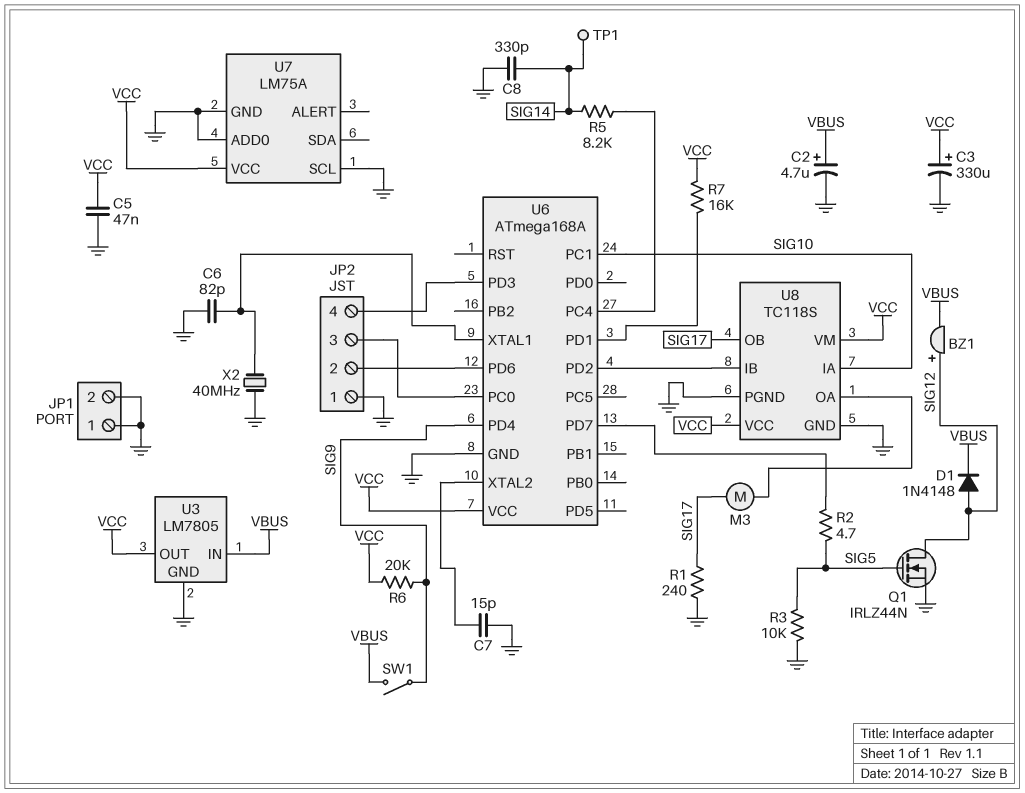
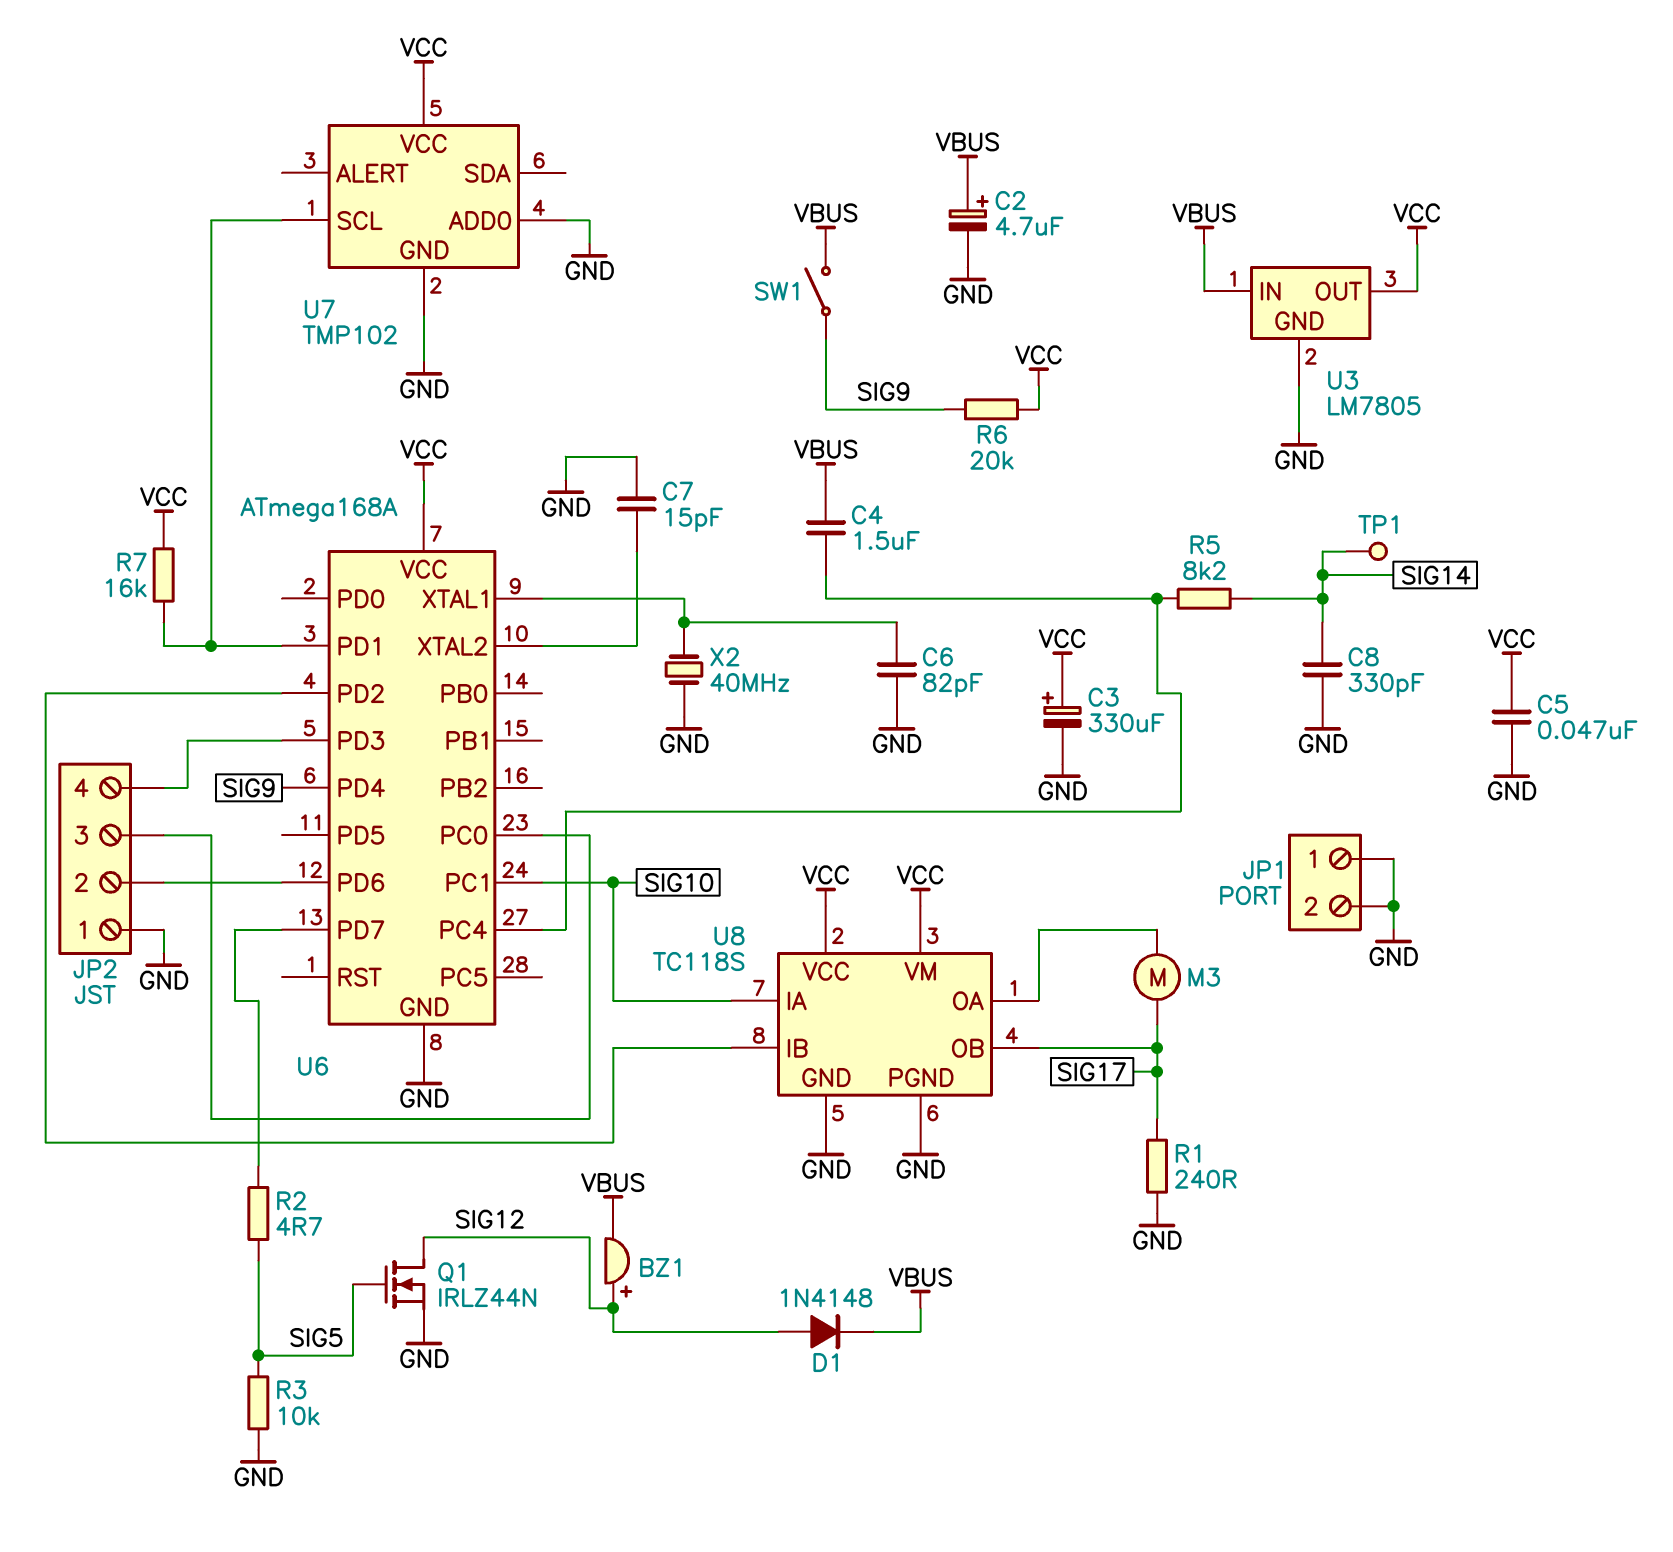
C4: none -> 1.5uF (U6/PC4, VBUS)
U7: LM75A -> TMP102
U7 pin SCL: GND -> U6/PD1

